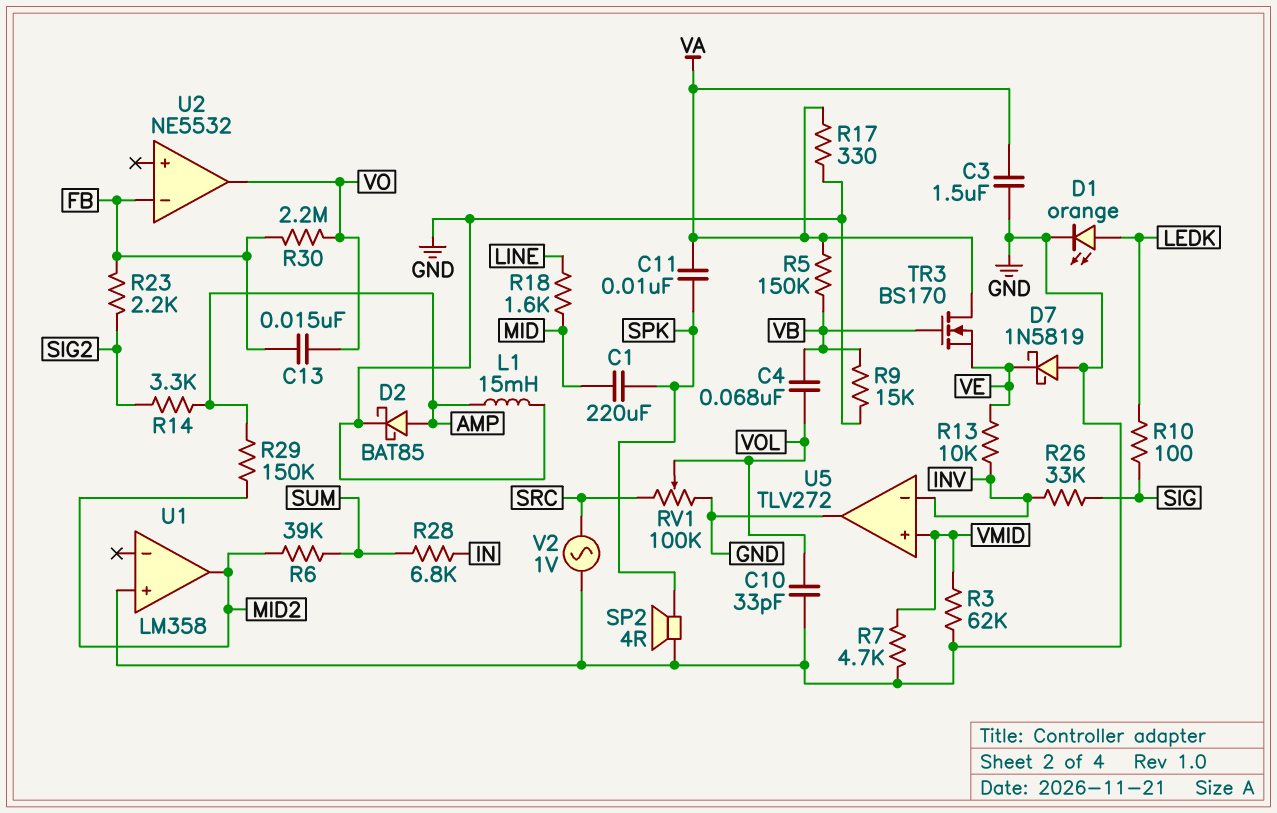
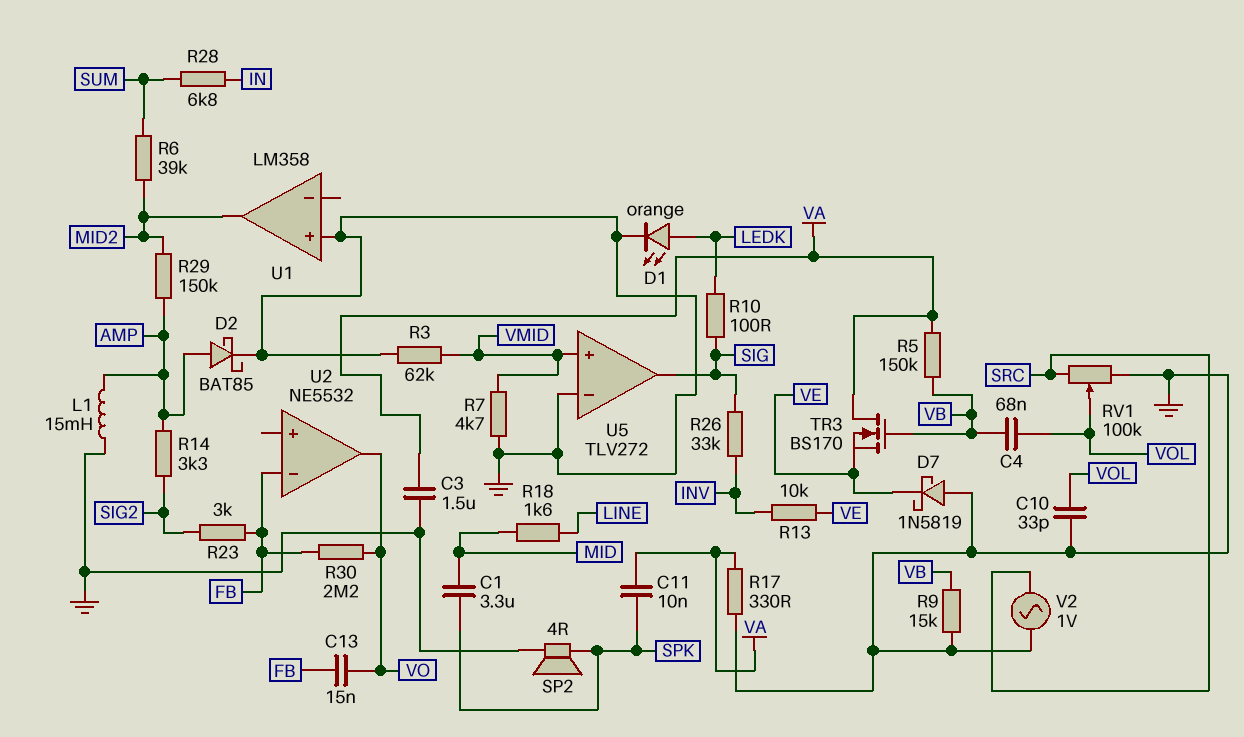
C1: 220uF (MID, SPK) -> 3.3uF (MID, SPK)
R23: 2.2k (FB, SIG2) -> 3k (FB, SIG2)
U5 pin in-: INV -> GND
U5 pin out: GND -> SIG

